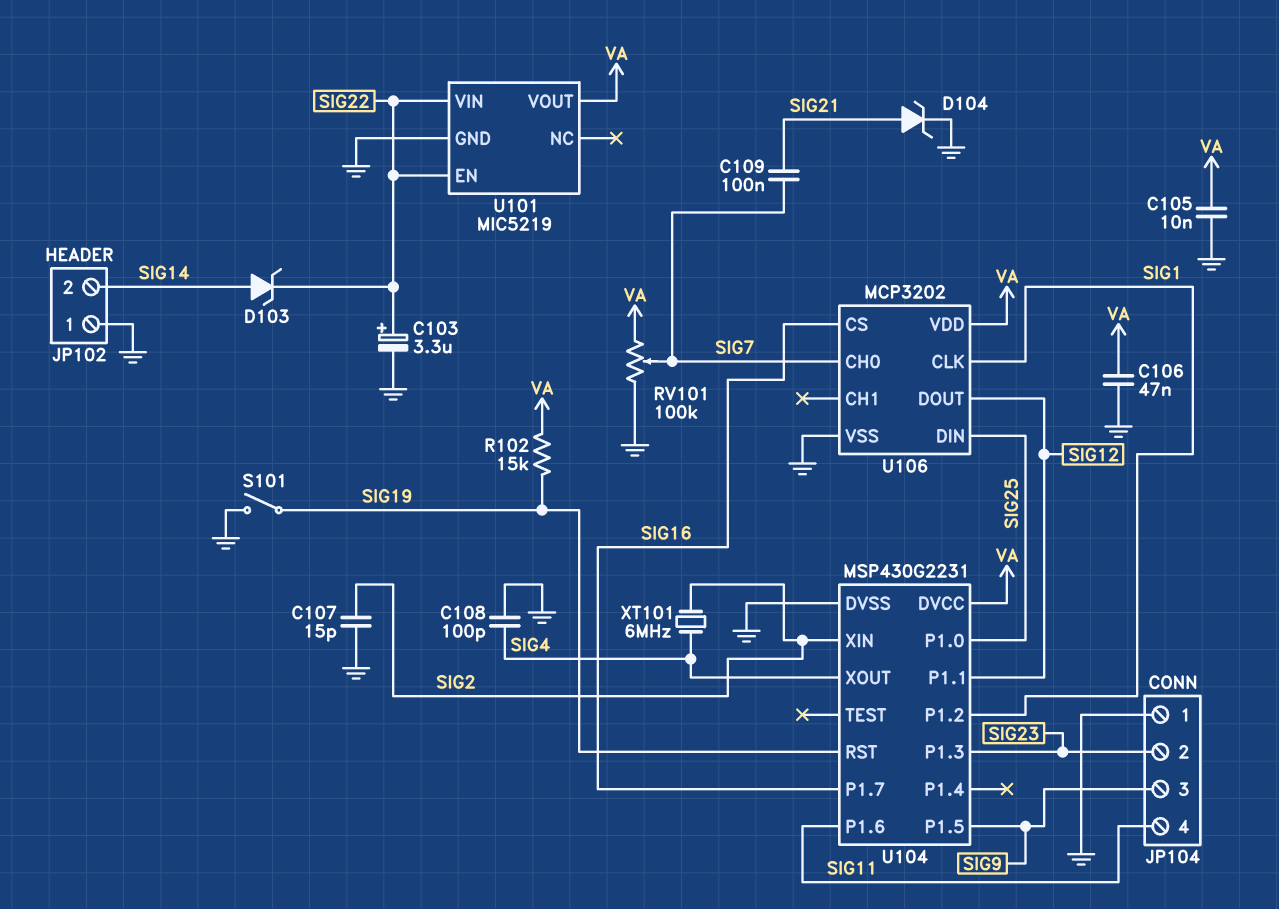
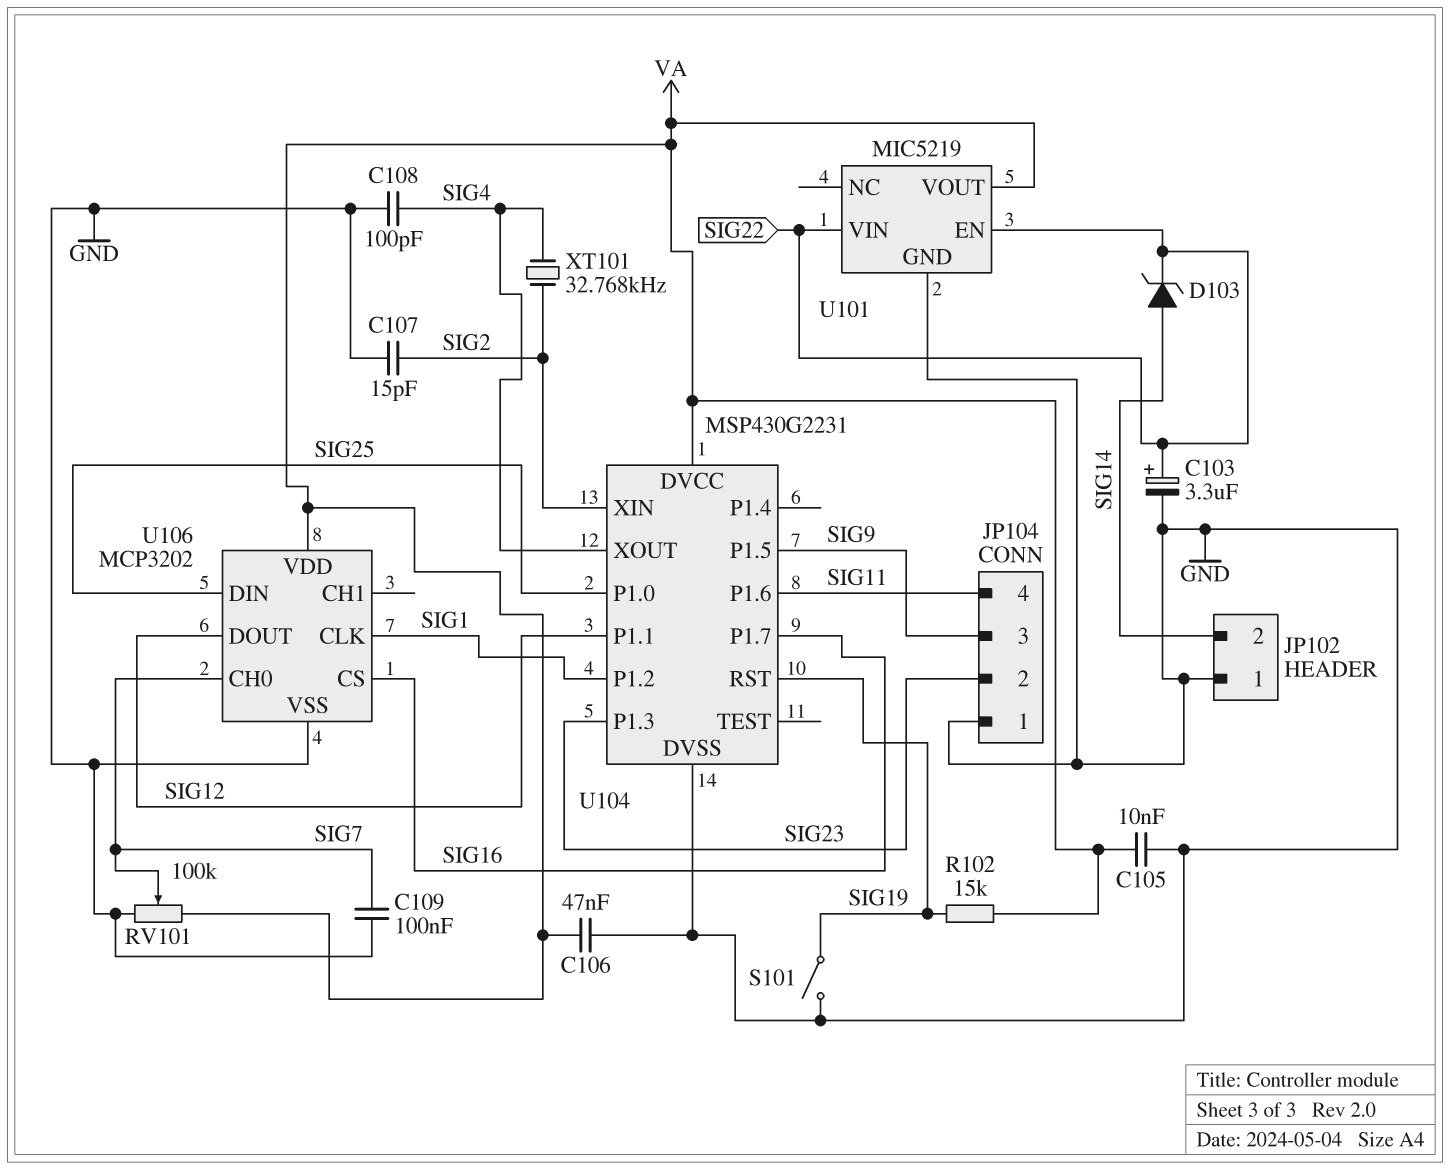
C109: 100nF (SIG7, SIG21) -> 100nF (GND, SIG7)
D104: zener (A SIG21, K GND) -> none
XT101: 6MHz (SIG2, SIG4) -> 32.768kHz (SIG2, SIG4)

